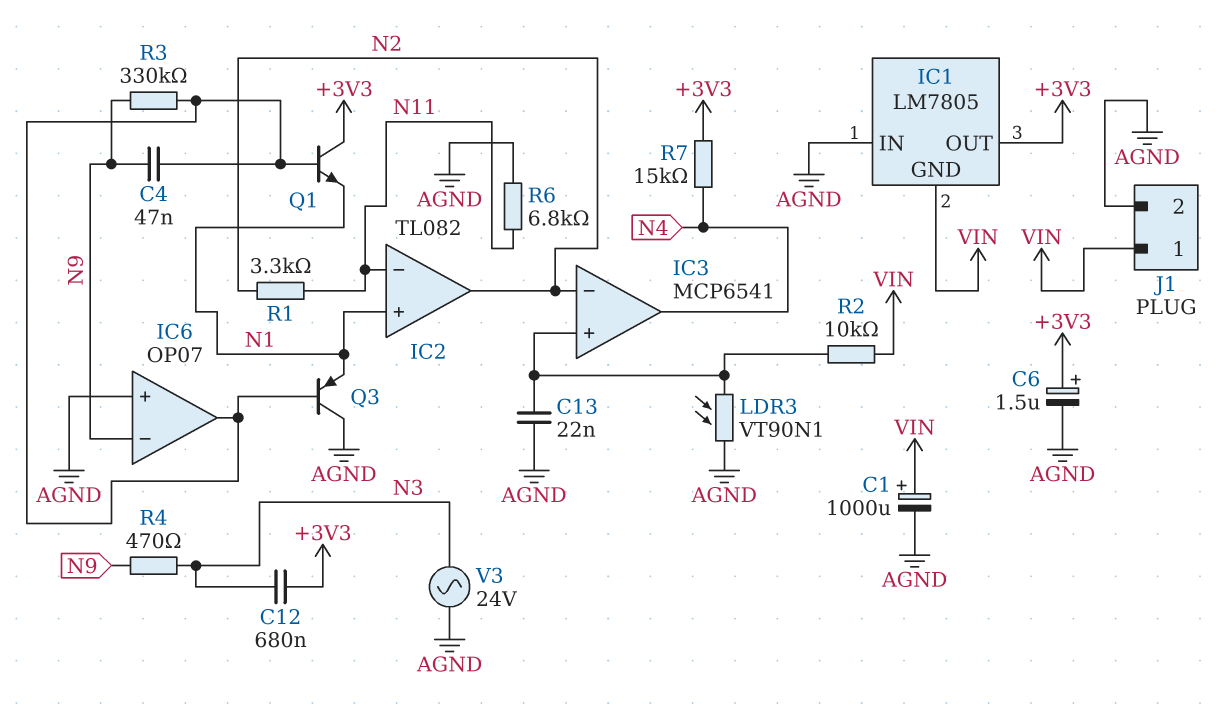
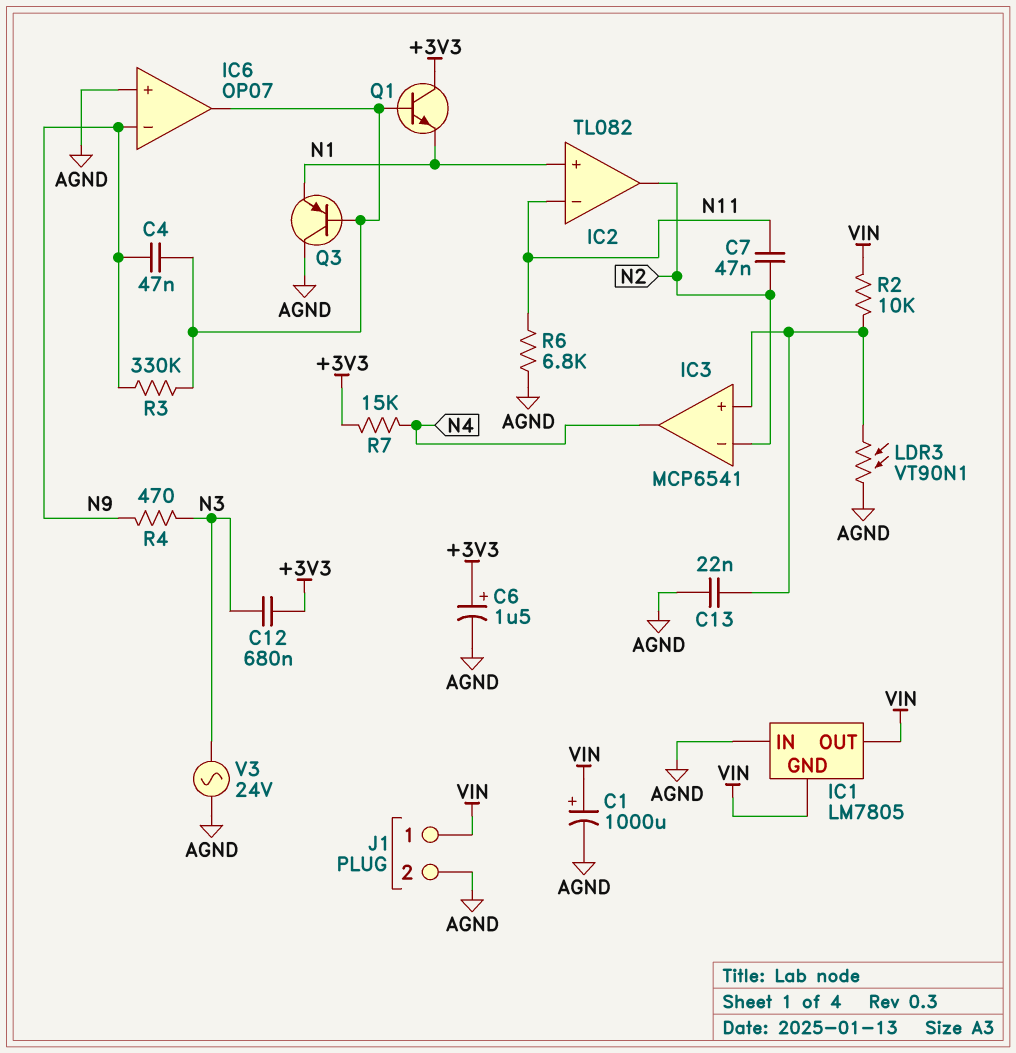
C7: none -> 47nF (N2, N11)
IC1 pin OUT: +3V3 -> VIN
R1: 3.3k (N2, N11) -> none

